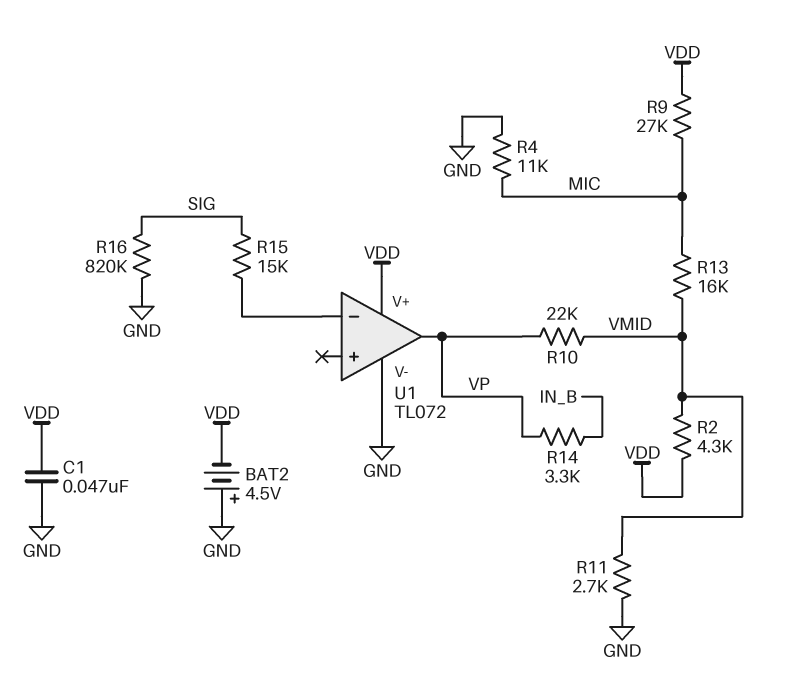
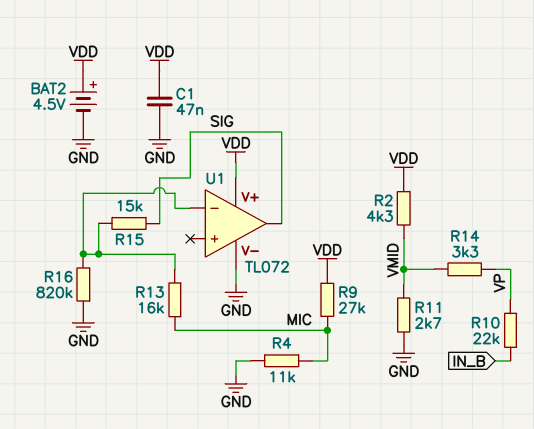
BAT2: 4.5V (plus GND, minus VDD) -> 4.5V (plus VDD, minus GND)
R10: 22k (VMID, VP) -> 22k (IN_B, VP)
R13: 16k (MIC, VMID) -> 16k (MIC, U1/in-)
R14: 3.3k (IN_B, VP) -> 3.3k (VMID, VP)
R16: 820k (GND, SIG) -> 820k (GND, U1/in-)
U1 pin out: VP -> SIG

